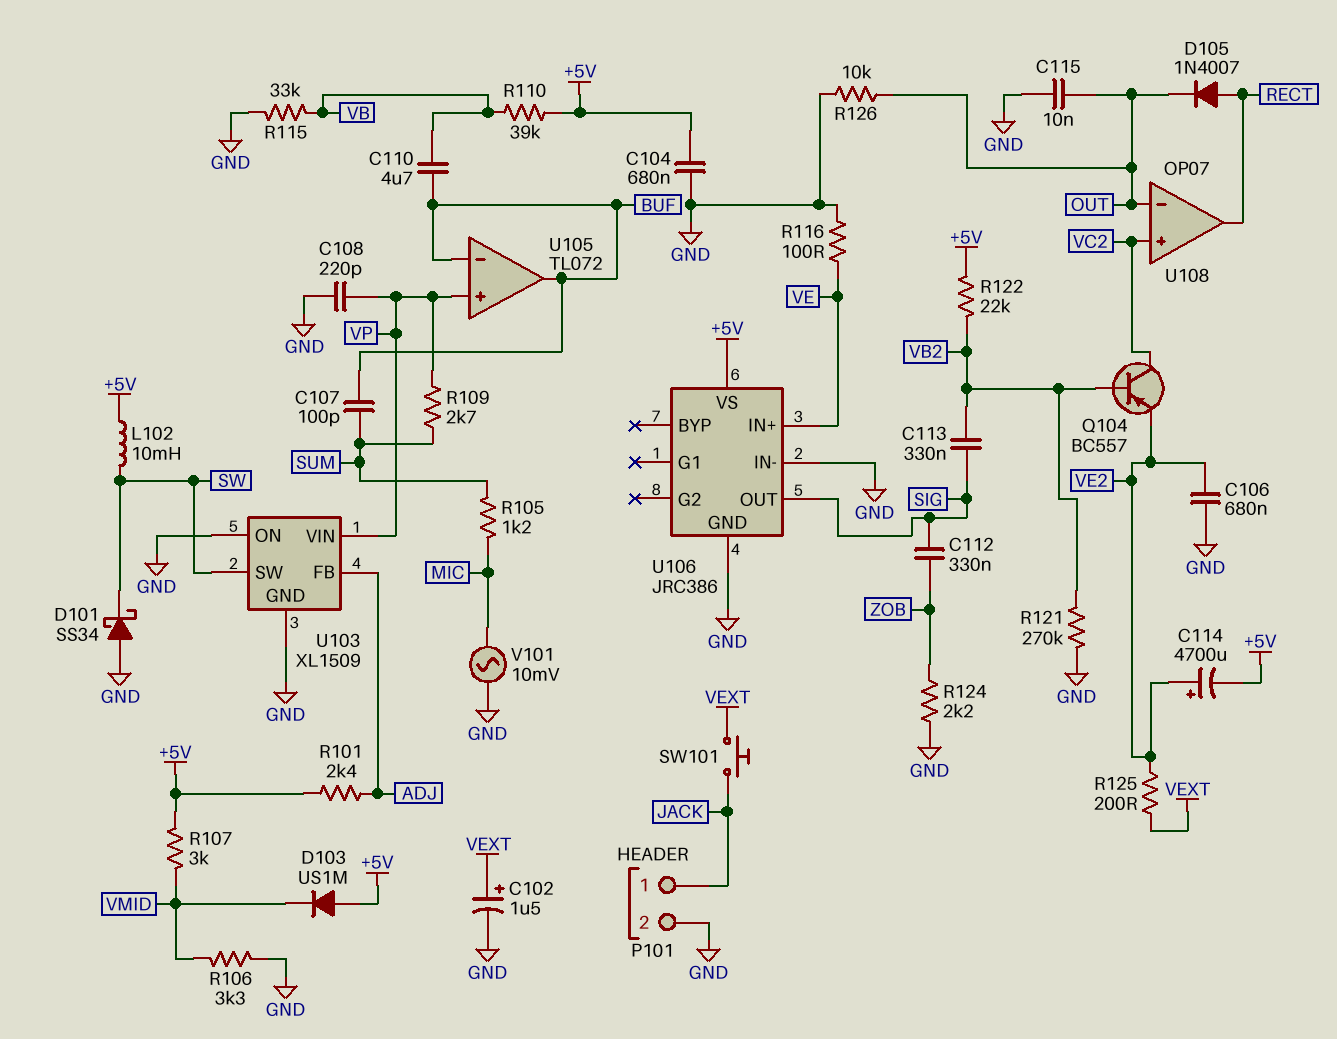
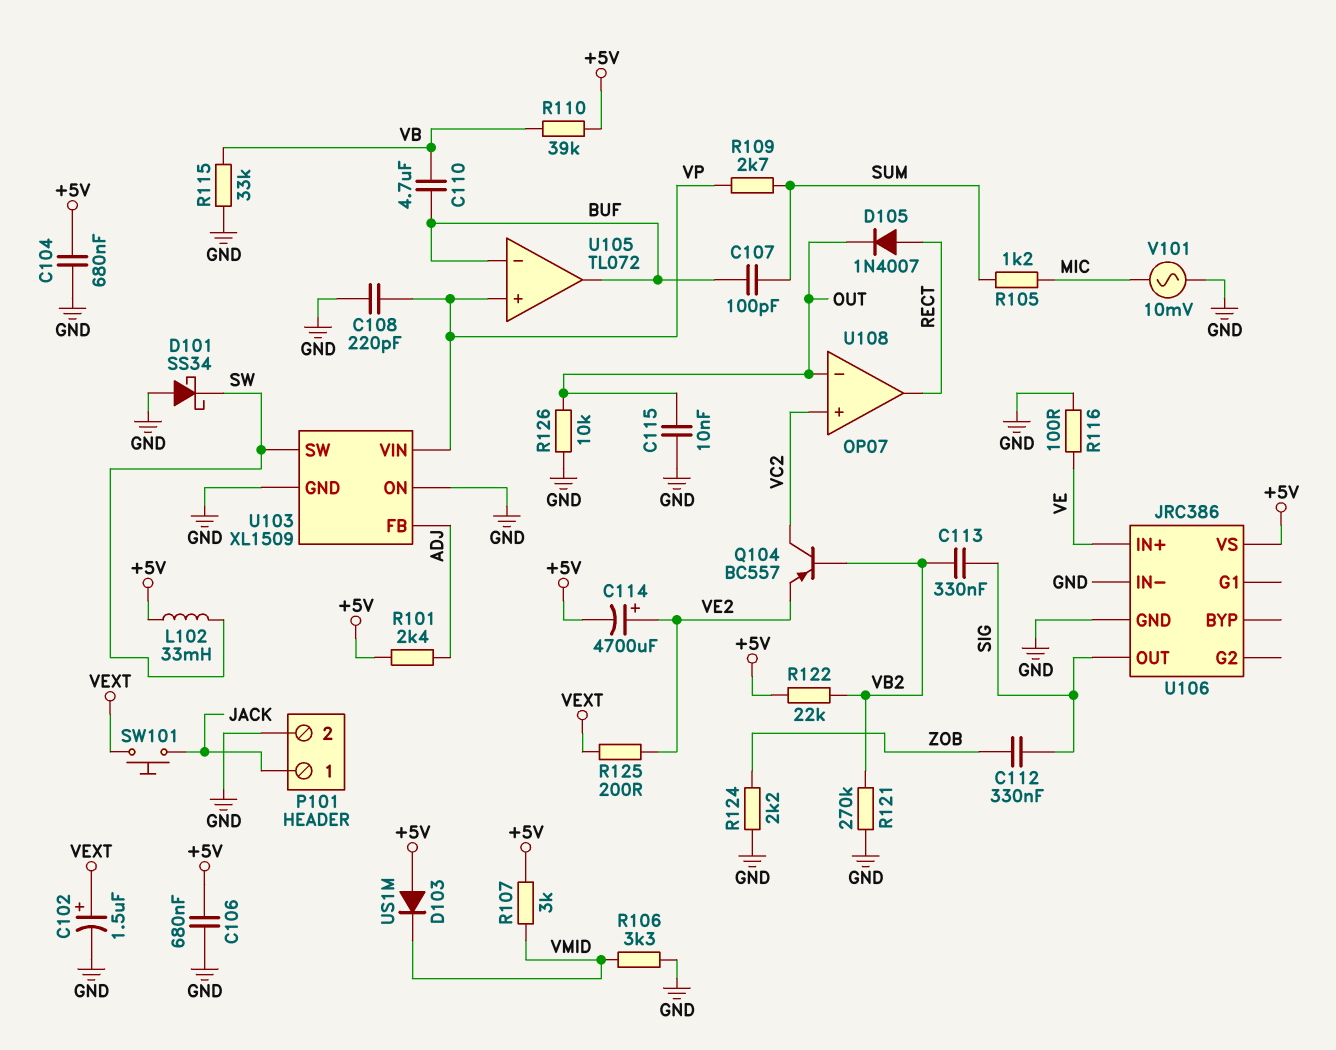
C106: 680nF (GND, VE2) -> 680nF (+5V, GND)
L102: 10mH (+5V, SW) -> 33mH (+5V, SW)

